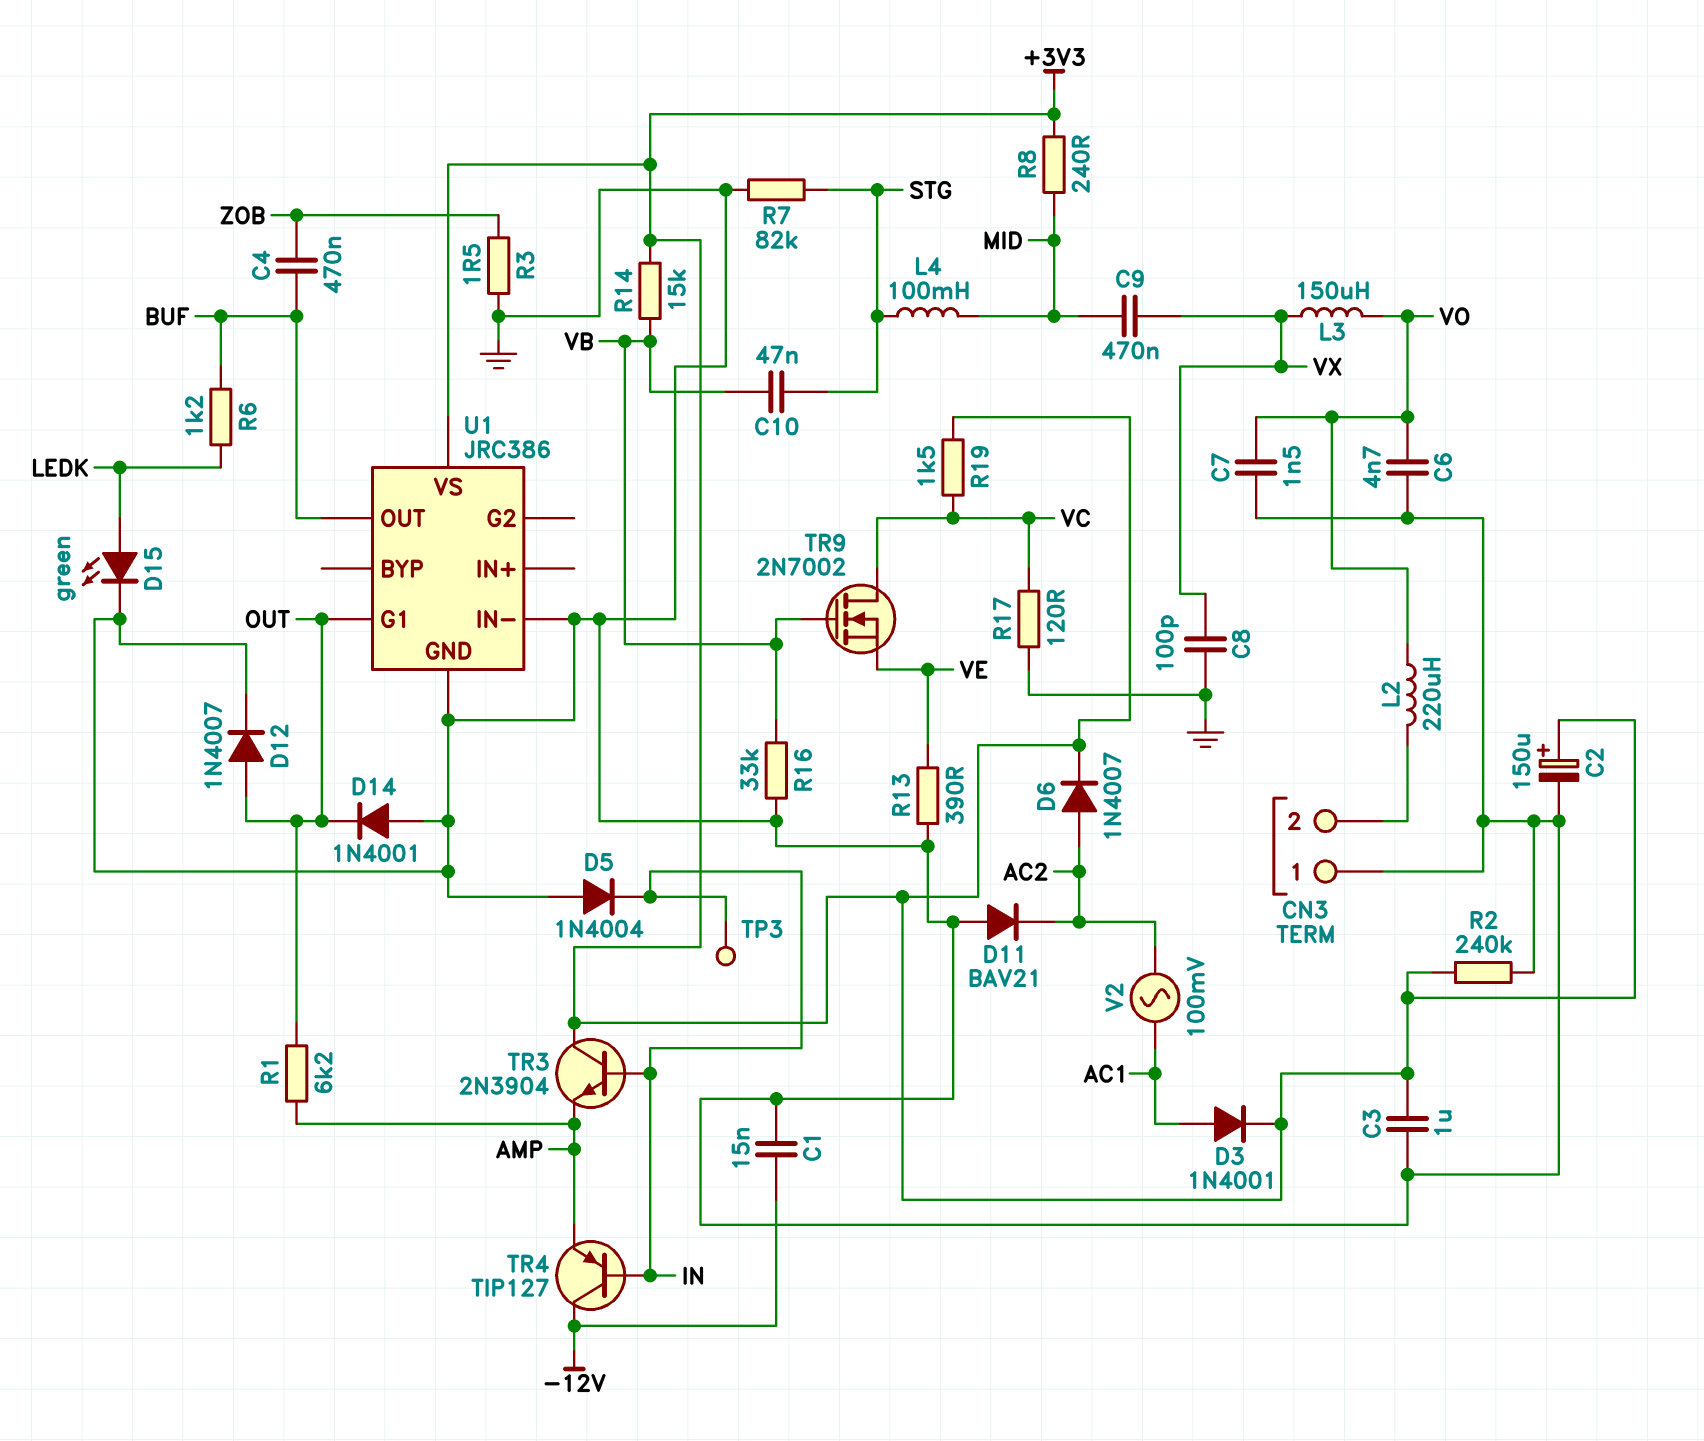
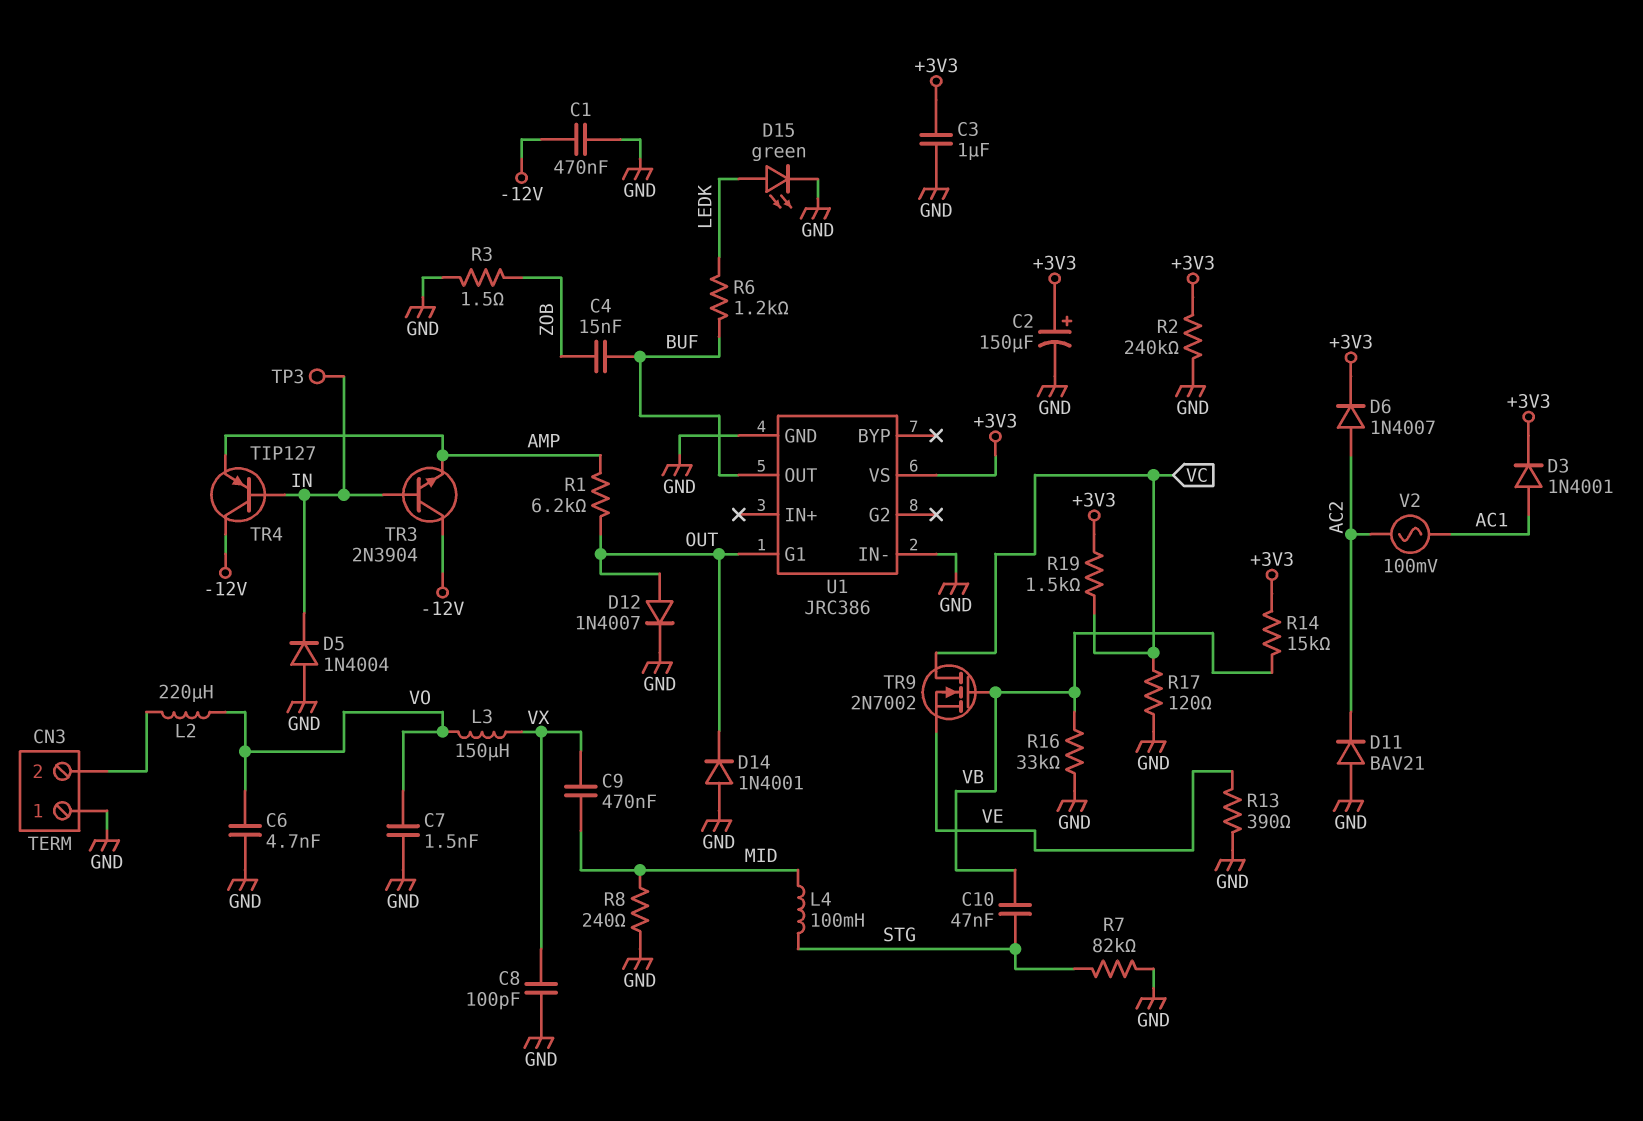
C1: 15nF (-12V, GND) -> 470nF (-12V, GND)
C4: 470nF (BUF, ZOB) -> 15nF (BUF, ZOB)
R8: 240 (+3V3, MID) -> 240 (GND, MID)
TR3: NPN 2N3904 (B IN, C +3V3, E AMP) -> NPN 2N3904 (B IN, C -12V, E AMP)

